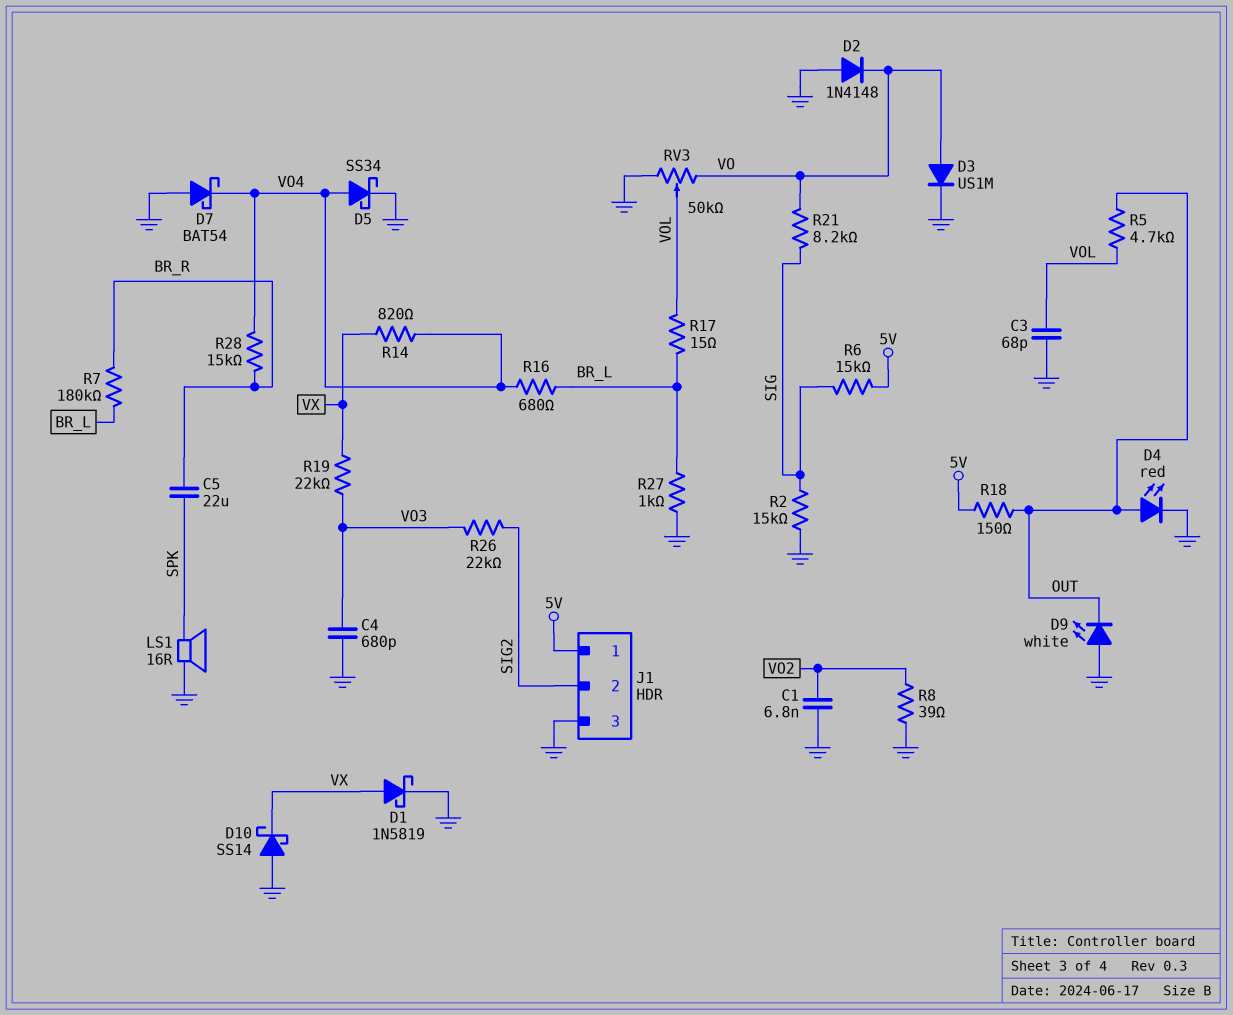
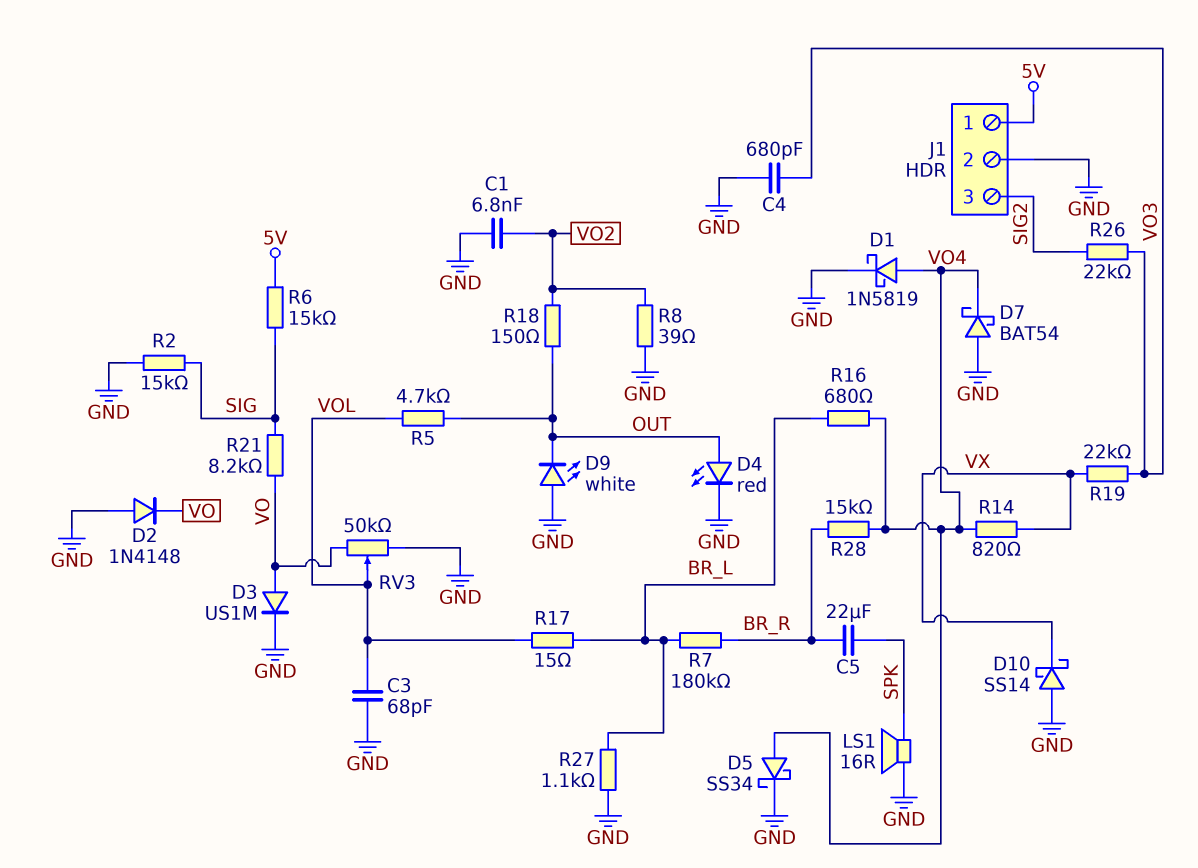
D1: schottky 1N5819 (A VX, K GND) -> schottky 1N5819 (A VO4, K GND)
J1 pin 2: SIG2 -> GND
J1 pin 3: GND -> SIG2
R18: 150 (5V, OUT) -> 150 (OUT, VO2)
R27: 1k (BR_L, GND) -> 1.1k (BR_L, GND)

